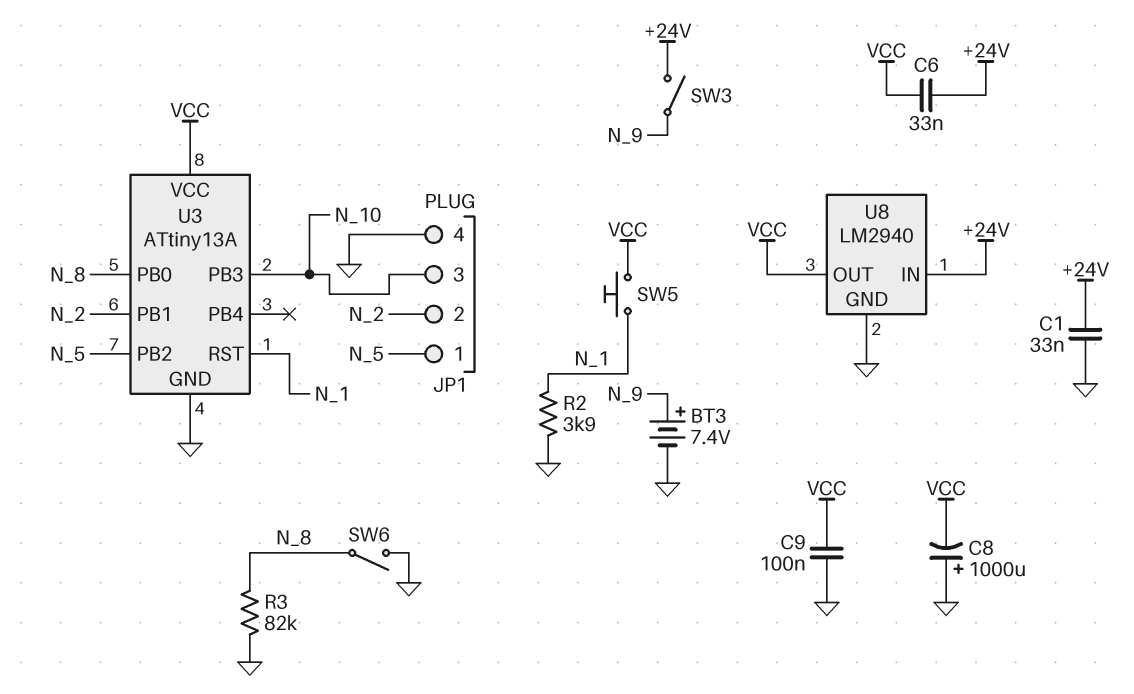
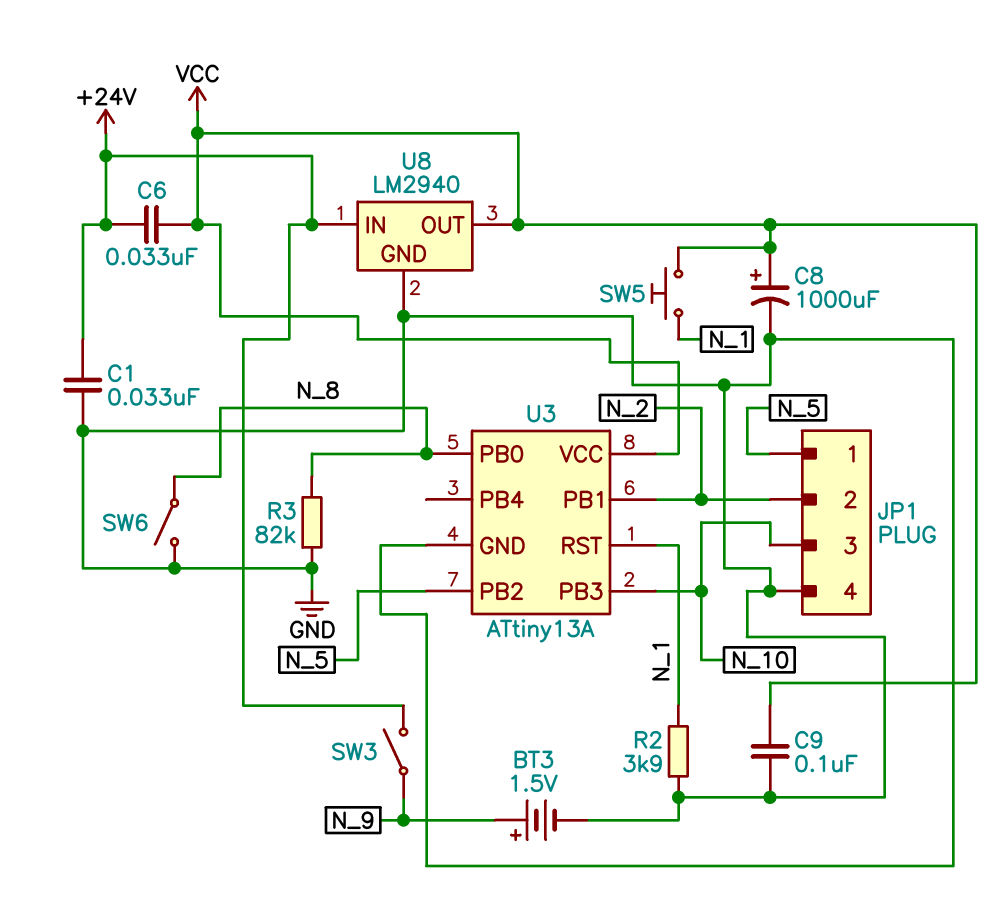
BT3: 7.4V (plus N_9, minus GND) -> 1.5V (plus N_9, minus GND)
C8: 1000uF (plus GND, minus VCC) -> 1000uF (plus VCC, minus GND)

